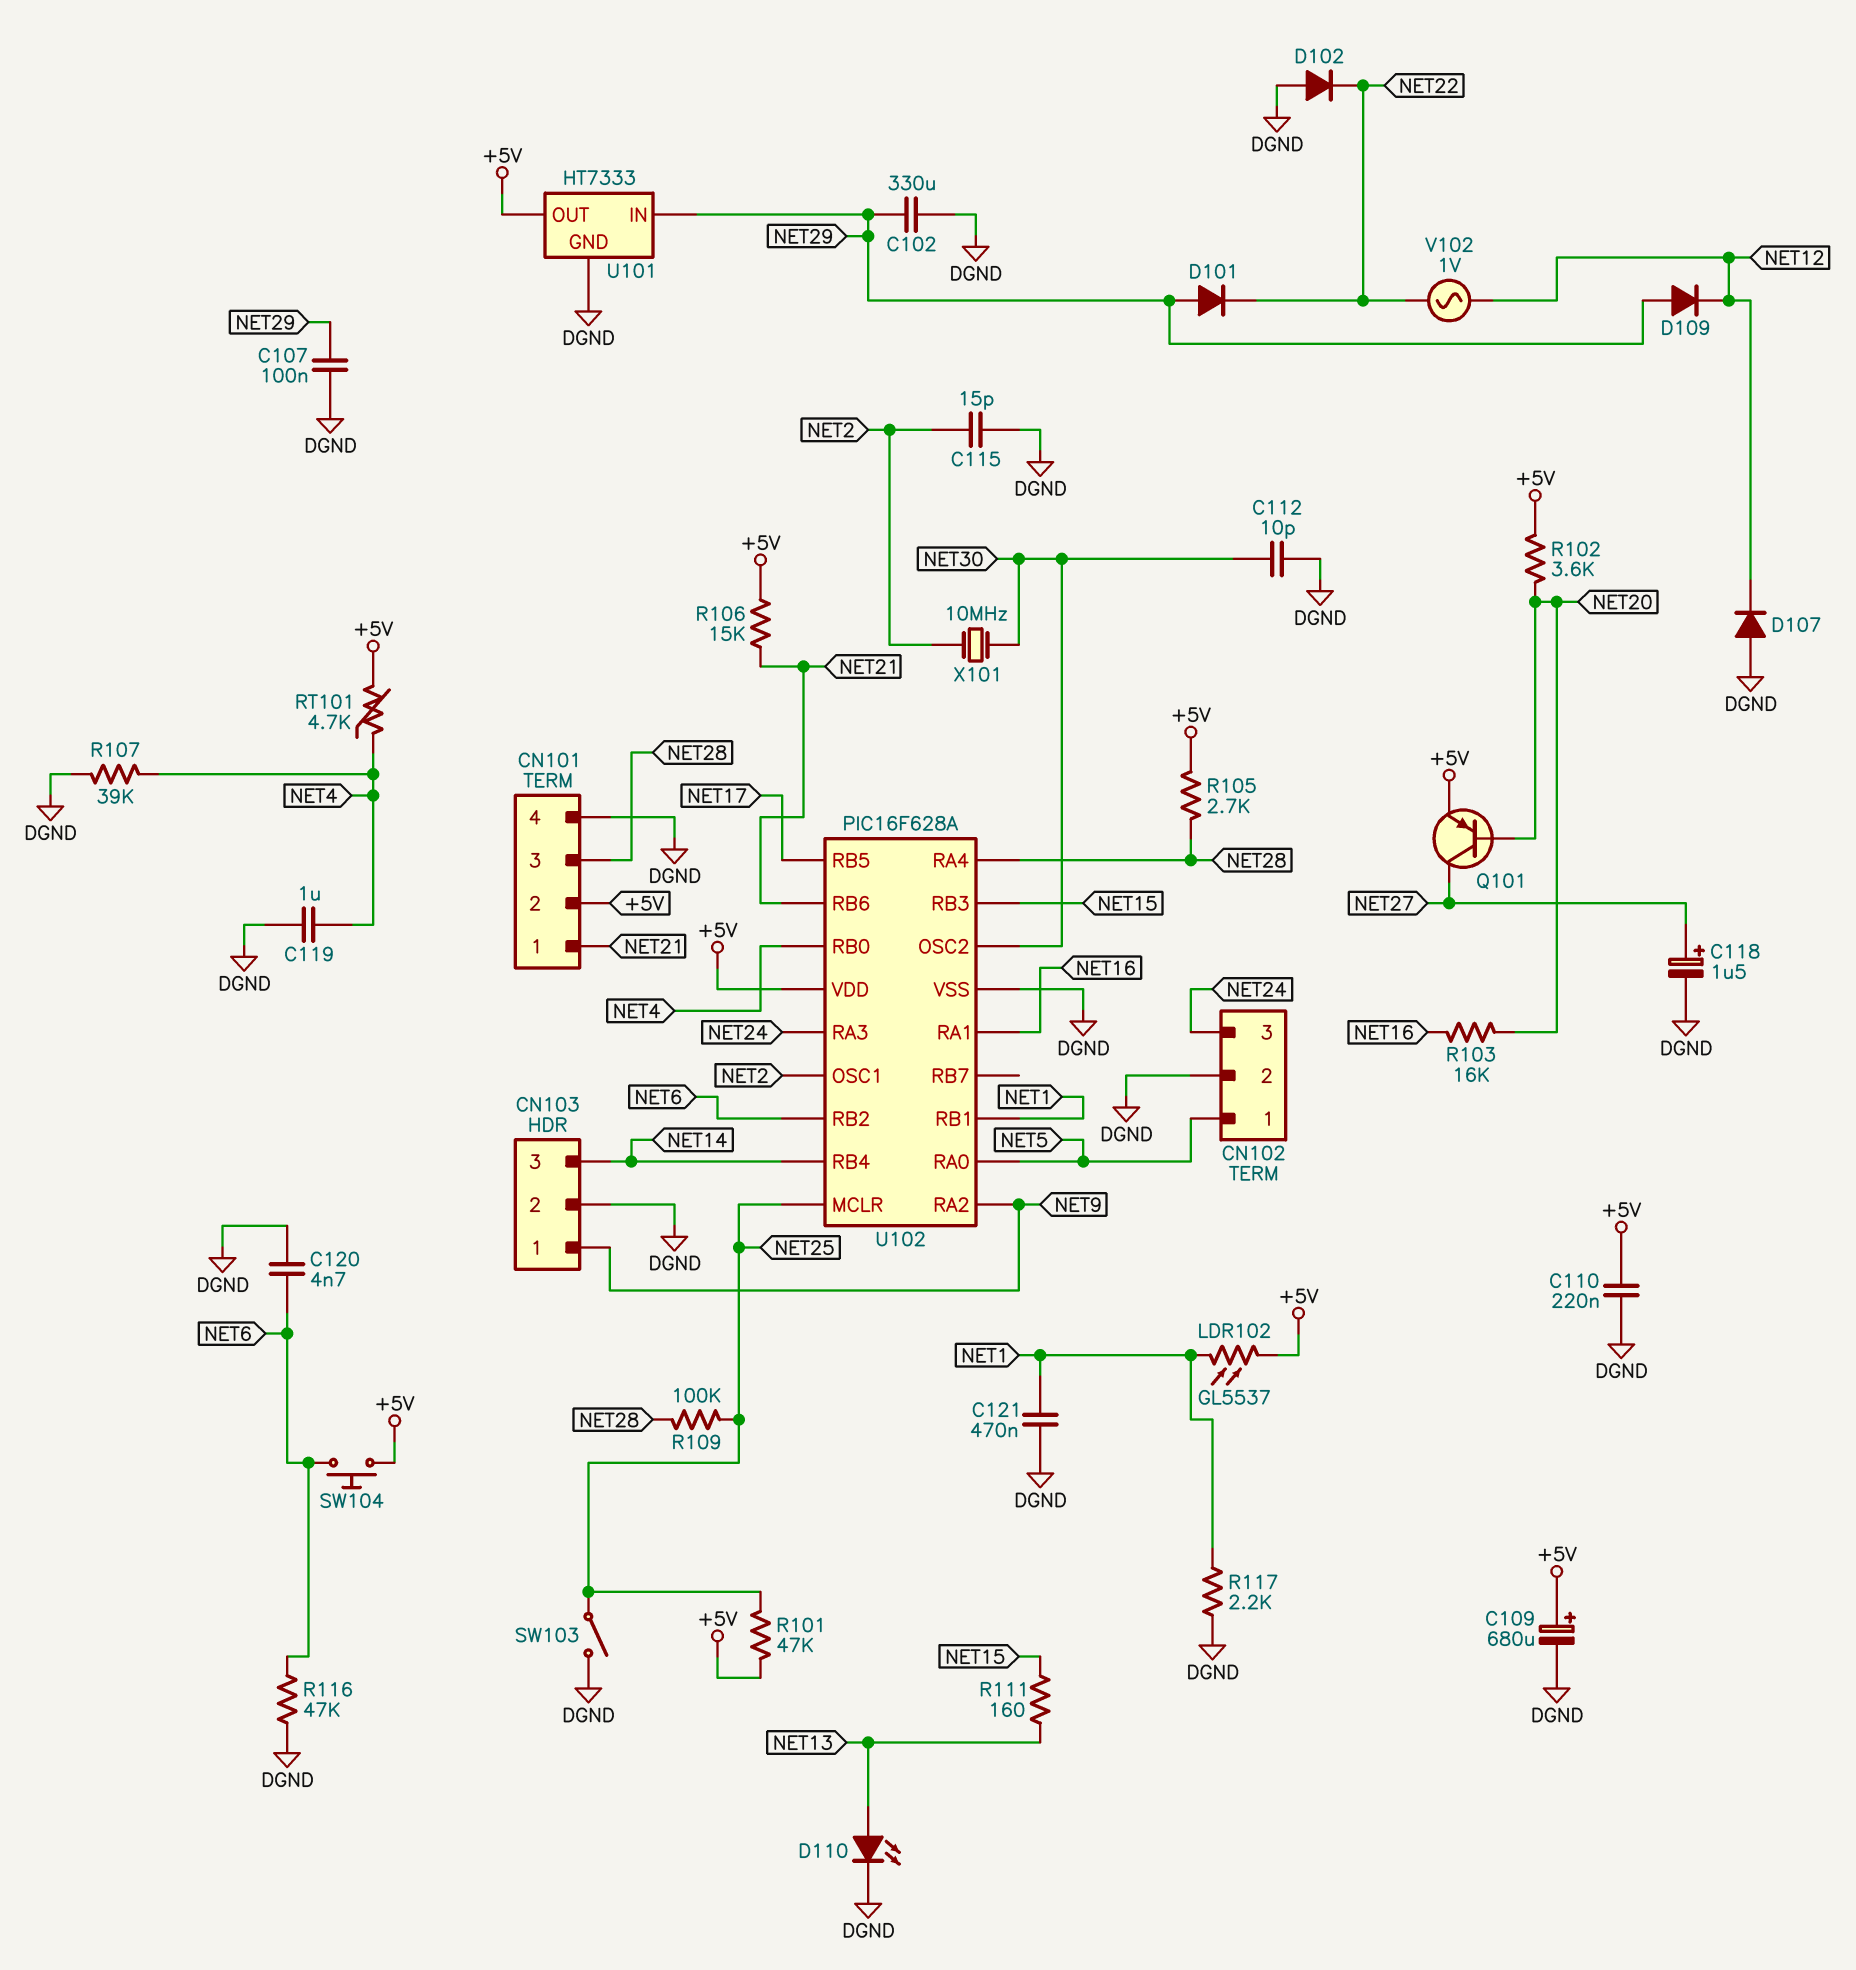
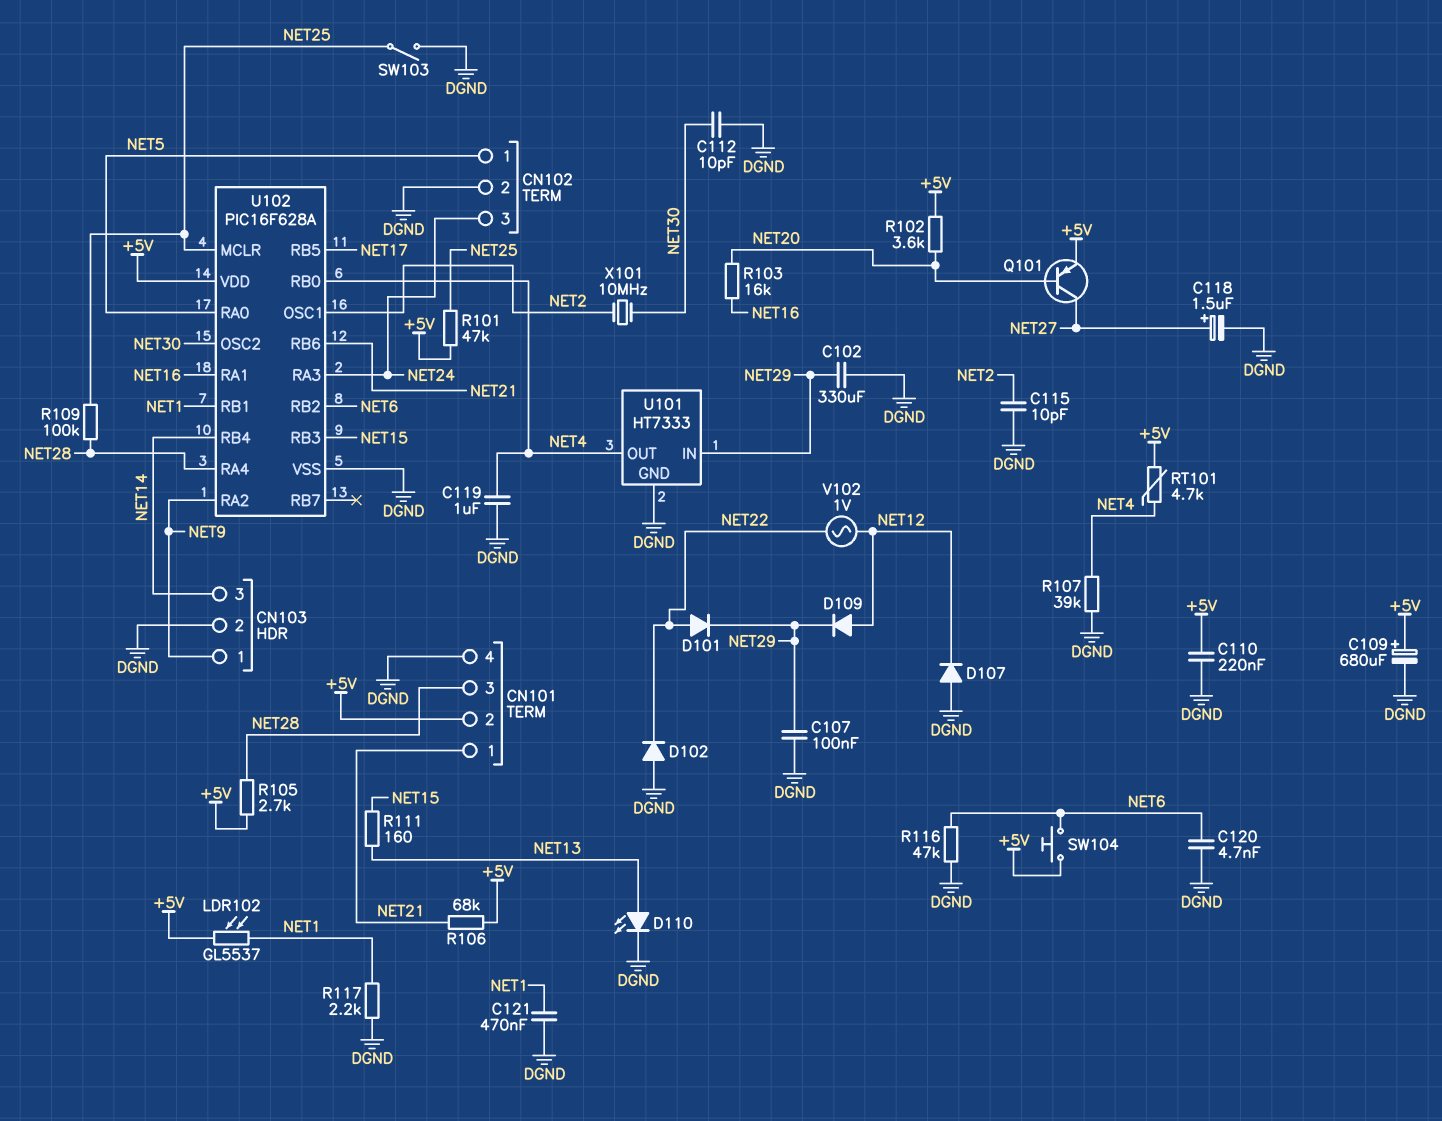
C115: 15pF (DGND, NET2) -> 10pF (DGND, NET2)
D101: diode (A NET29, K NET22) -> diode (A NET22, K NET29)
D109: diode (A NET29, K NET12) -> diode (A NET12, K NET29)
R106: 15k (+5V, NET21) -> 68k (+5V, NET21)
U101 pin OUT: +5V -> NET4

